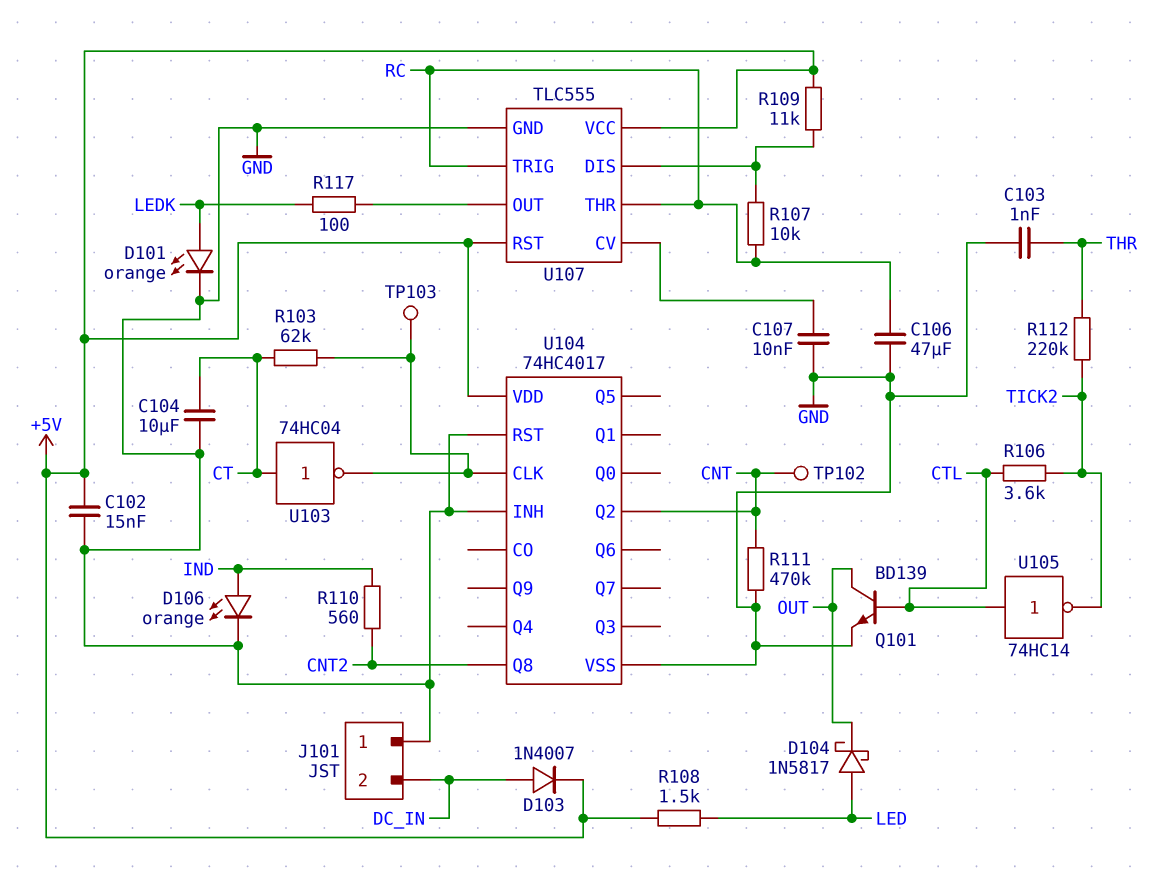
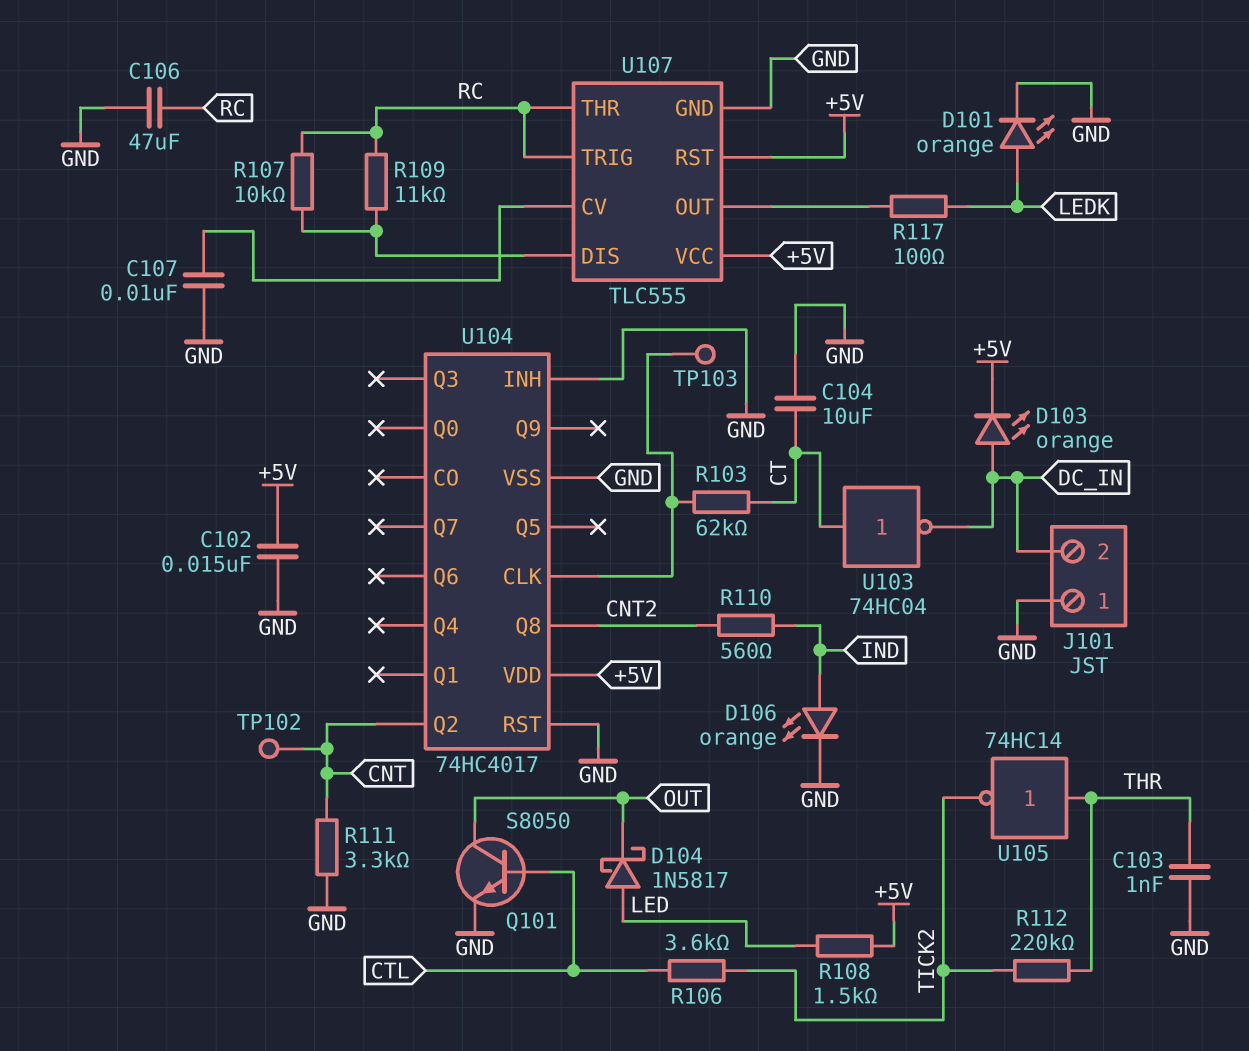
D103: diode 1N4007 (A DC_IN, K +5V) -> LED orange (A DC_IN, K +5V)
Q101: NPN BD139 (B CTL, C OUT, E GND) -> NPN S8050 (B CTL, C OUT, E GND)
R109: 11k (+5V, U107/DIS) -> 11k (RC, U107/DIS)
R111: 470k (CNT, GND) -> 3.3k (CNT, GND)
U103: NOT 74HC04 (in CT, out U104/CLK) -> NOT 74HC04 (in CT, out DC_IN)
U105: NOT 74HC14 (in CTL, out TICK2) -> NOT 74HC14 (in THR, out TICK2)

